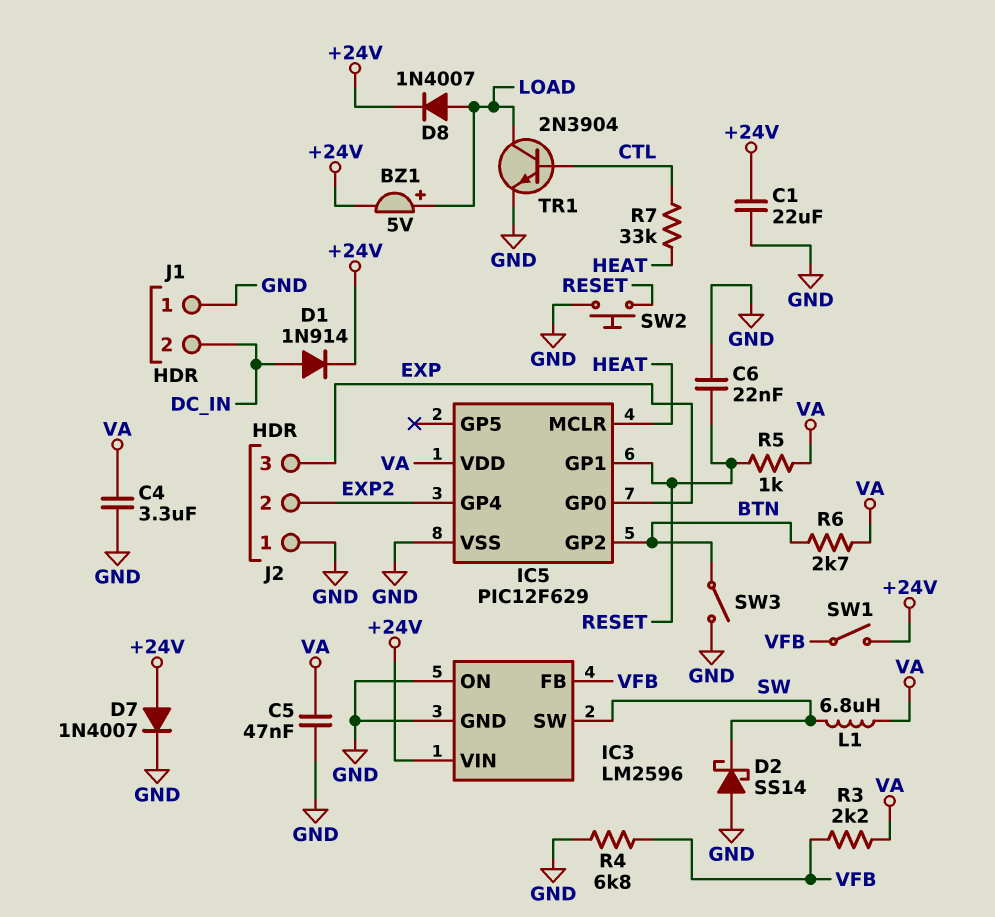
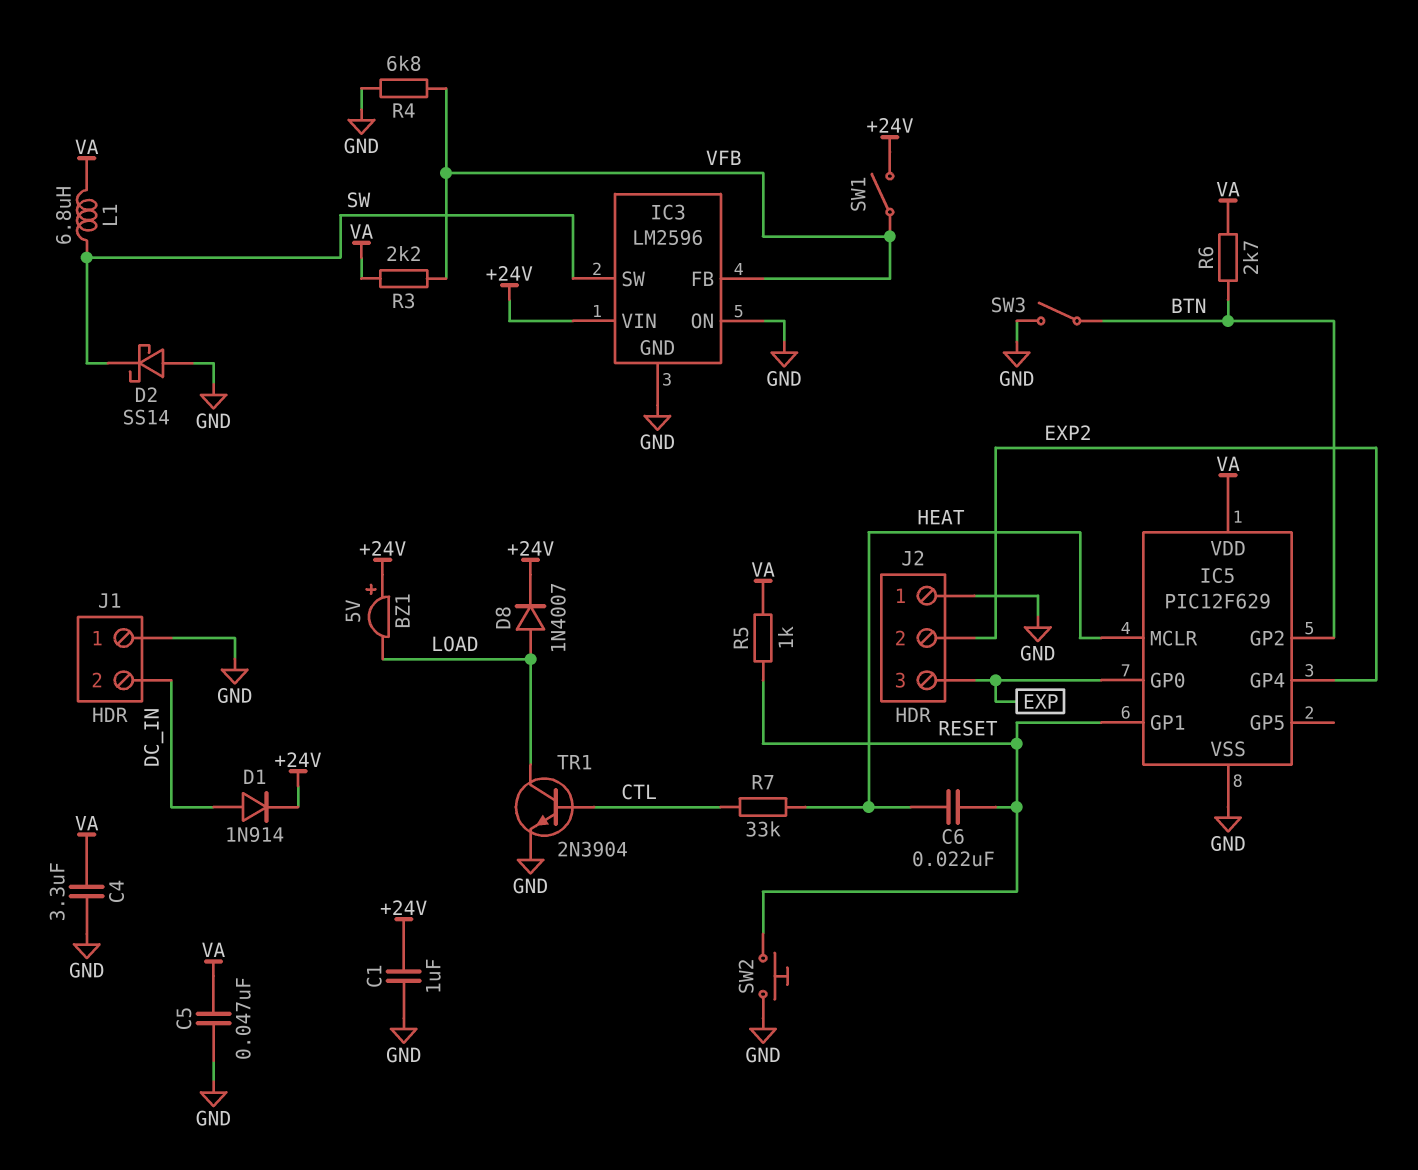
BZ1: buzzer 5V (plus LOAD, minus +24V) -> buzzer 5V (plus +24V, minus LOAD)
C1: 22uF (+24V, GND) -> 1uF (+24V, GND)
C6: 22nF (GND, RESET) -> 22nF (HEAT, RESET)
D7: diode 1N4007 (A +24V, K GND) -> none

